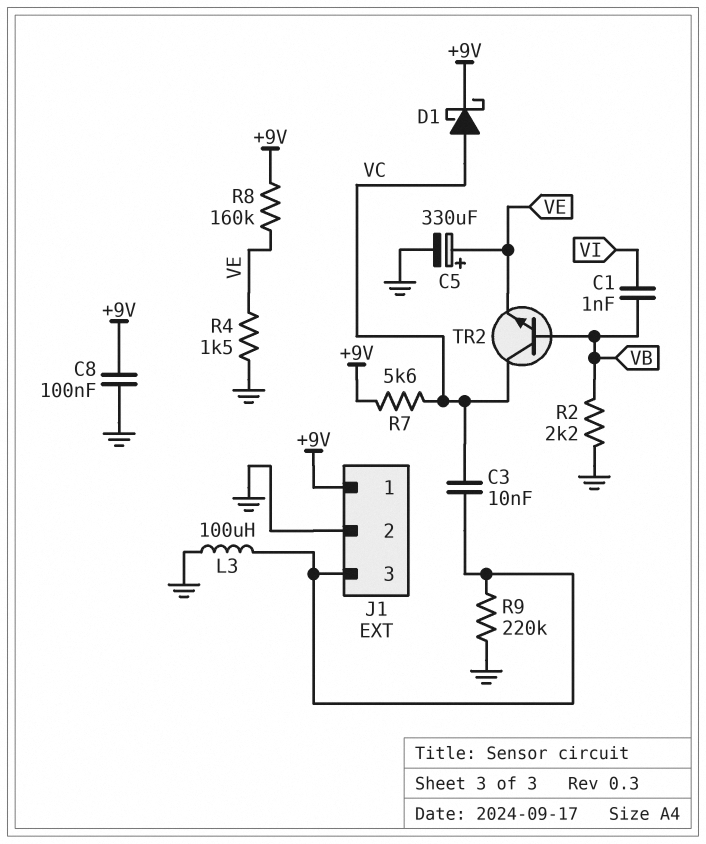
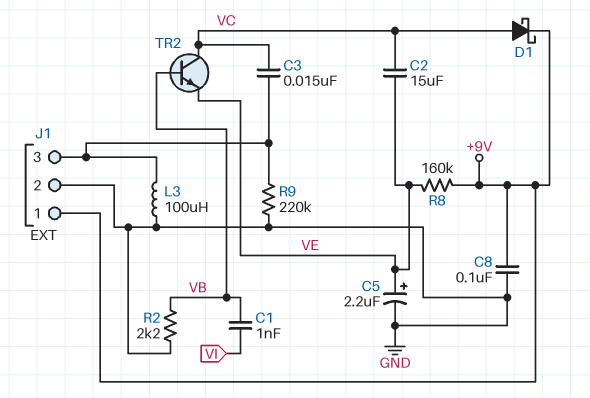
C2: none -> 15uF (VC, VE)
C3: 10nF (J1/3, VC) -> 15nF (J1/3, VC)
C5: 330uF (plus VE, minus GND) -> 2.2uF (plus VE, minus GND)
R4: 1.5k (GND, VE) -> none
R7: 5.6k (+9V, VC) -> none

